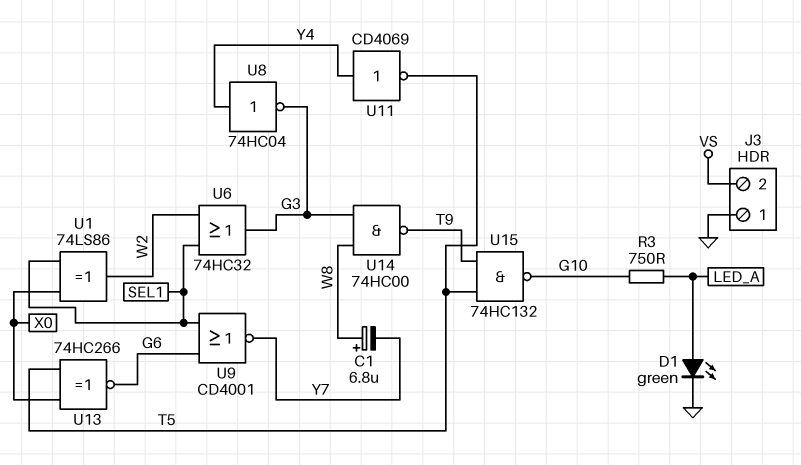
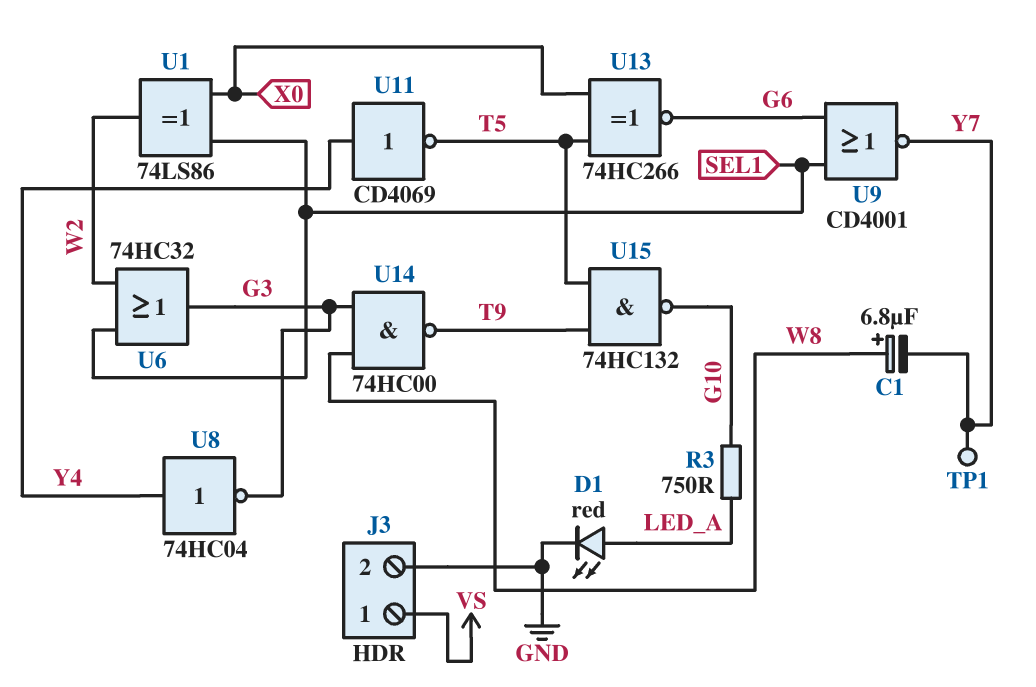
D1: LED green (A LED_A, K GND) -> LED red (A LED_A, K GND)
J3 pin 1: GND -> VS
J3 pin 2: VS -> GND
TP1: none -> test point (Y7)

